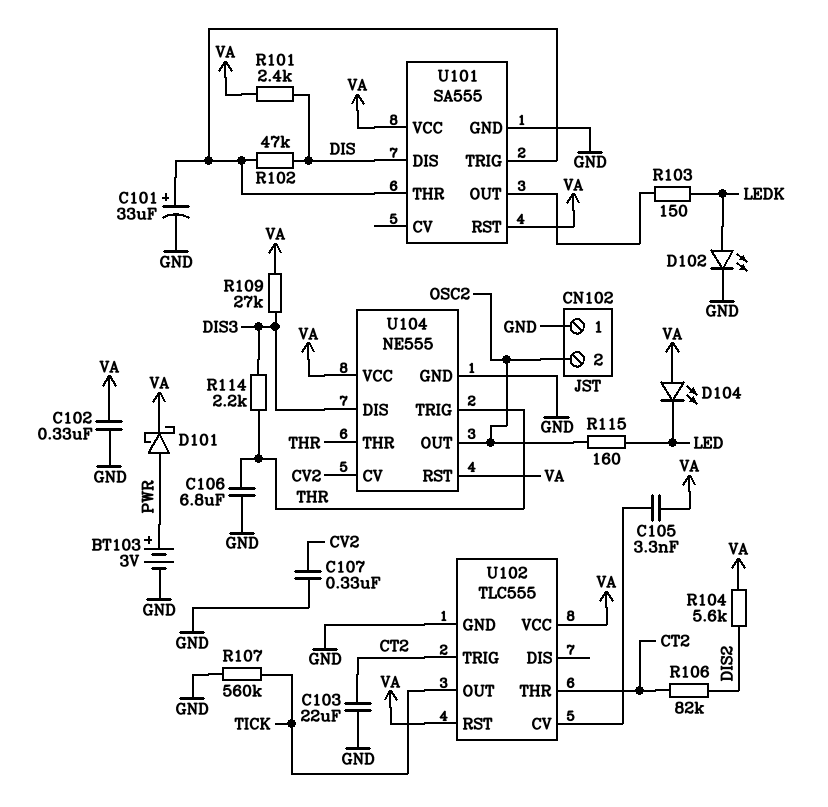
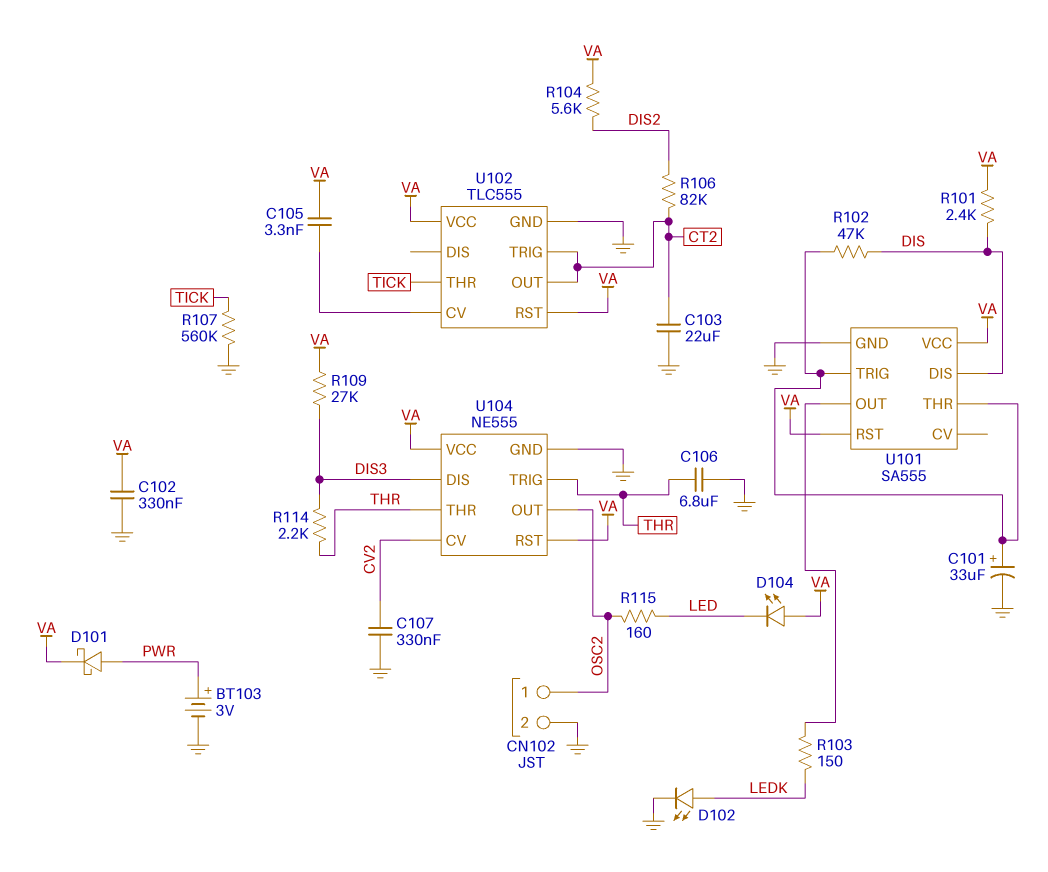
CN102 pin 1: GND -> OSC2
CN102 pin 2: OSC2 -> GND
U102 pin OUT: TICK -> CT2
U102 pin THR: CT2 -> TICK

